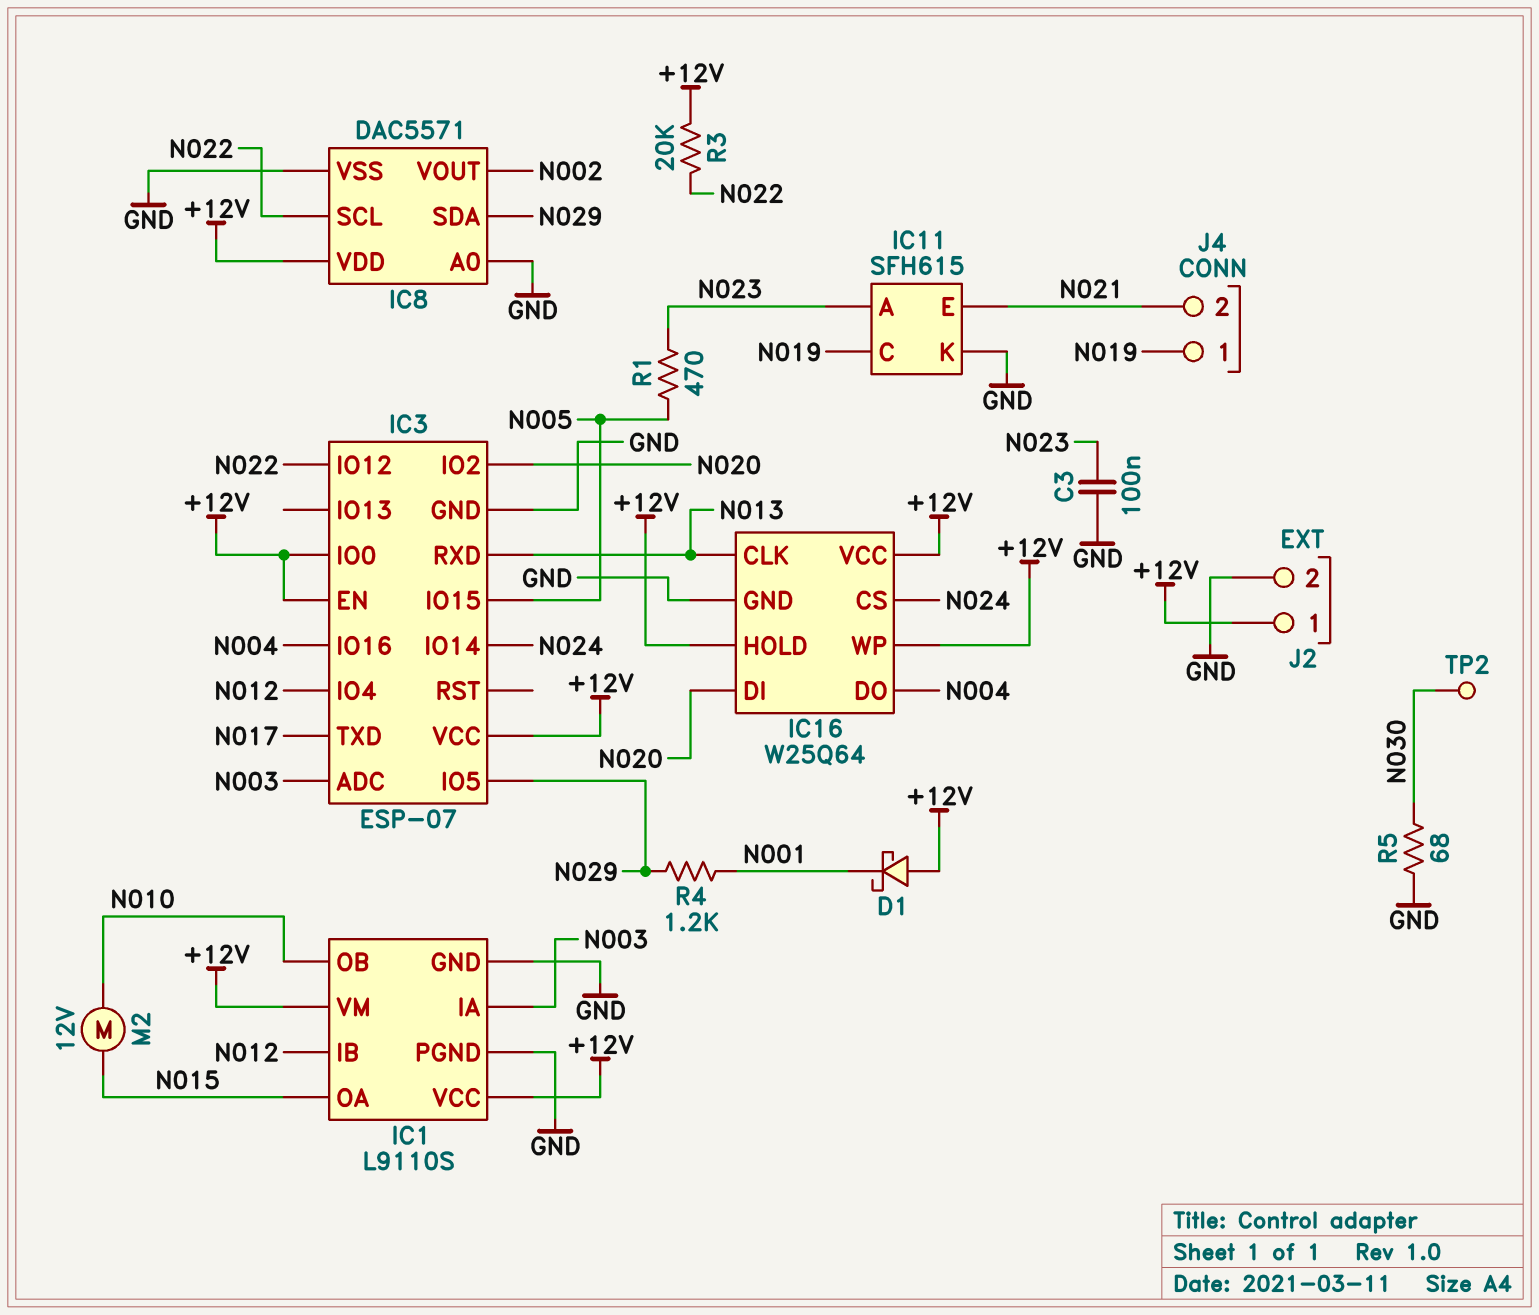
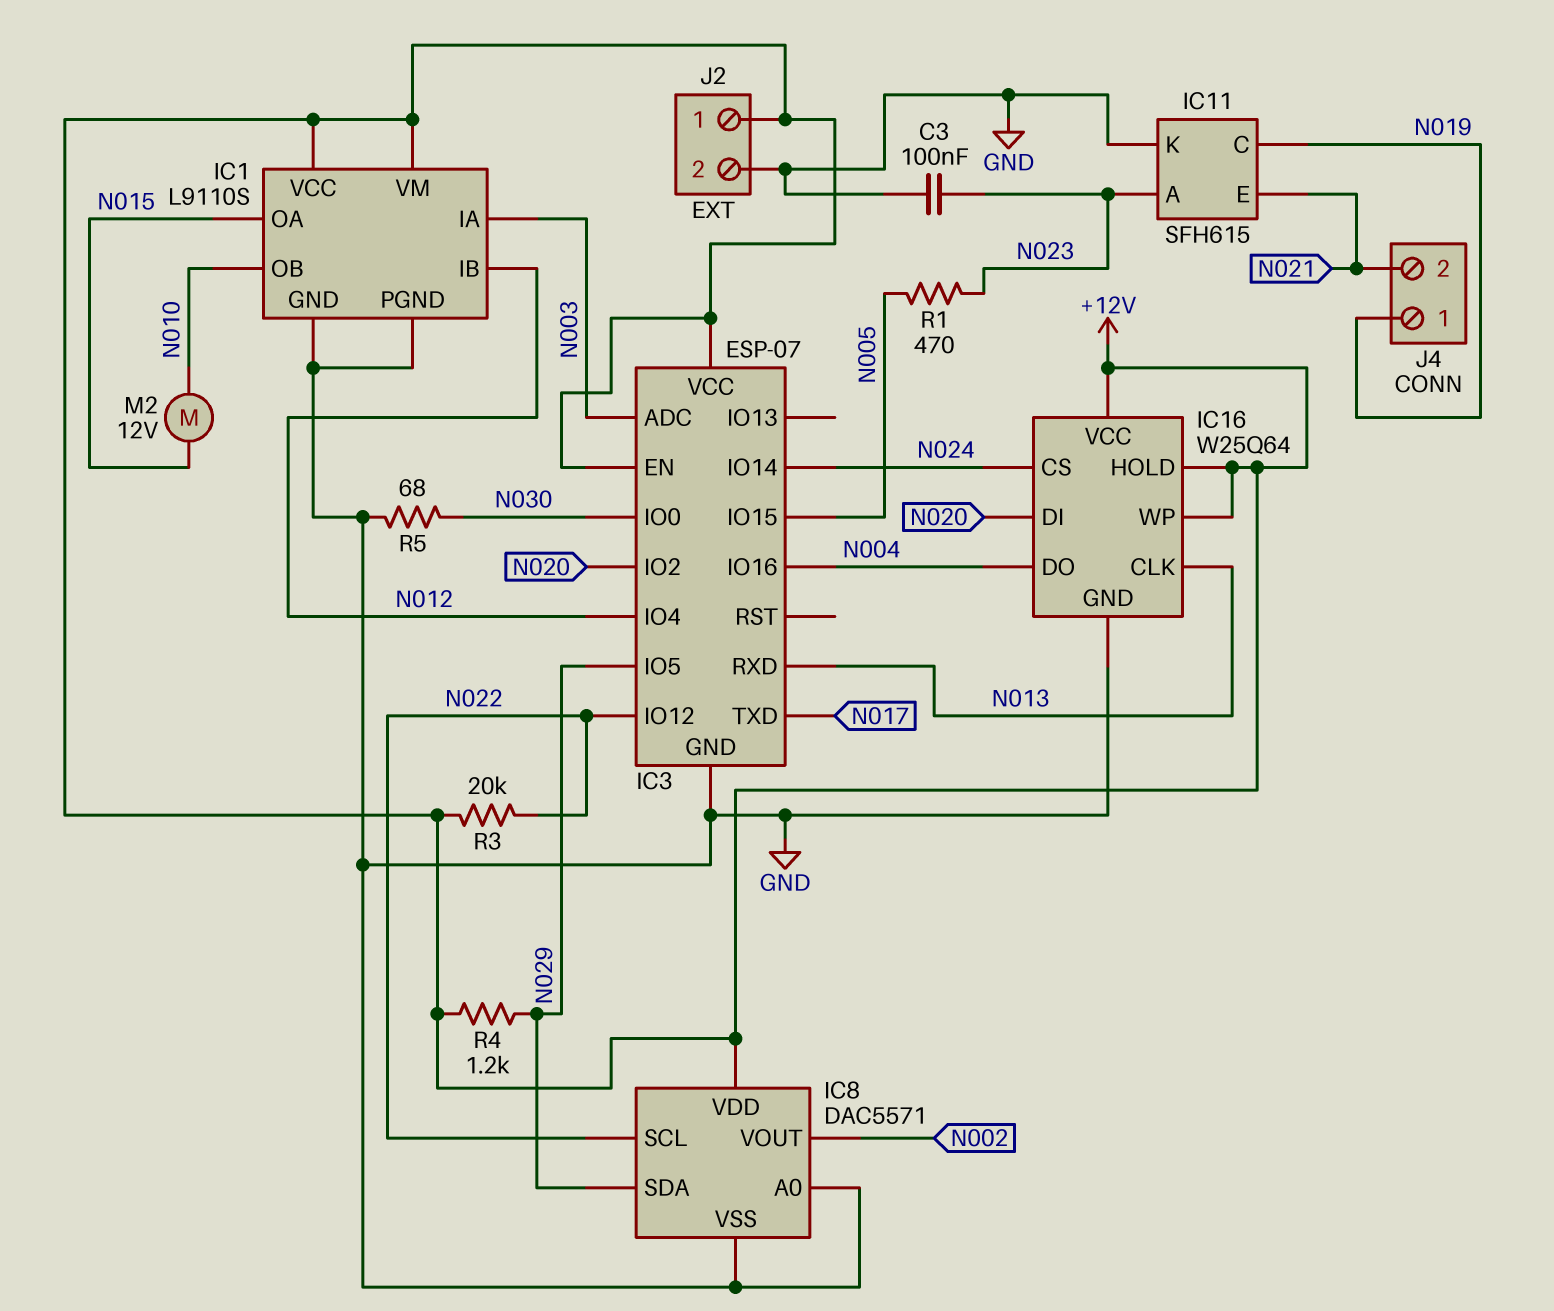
D1: schottky (A +12V, K N001) -> none
IC3 pin IO0: +12V -> N030
R4: 1.2k (N001, N029) -> 1.2k (+12V, N029)
TP2: test point (N030) -> none

